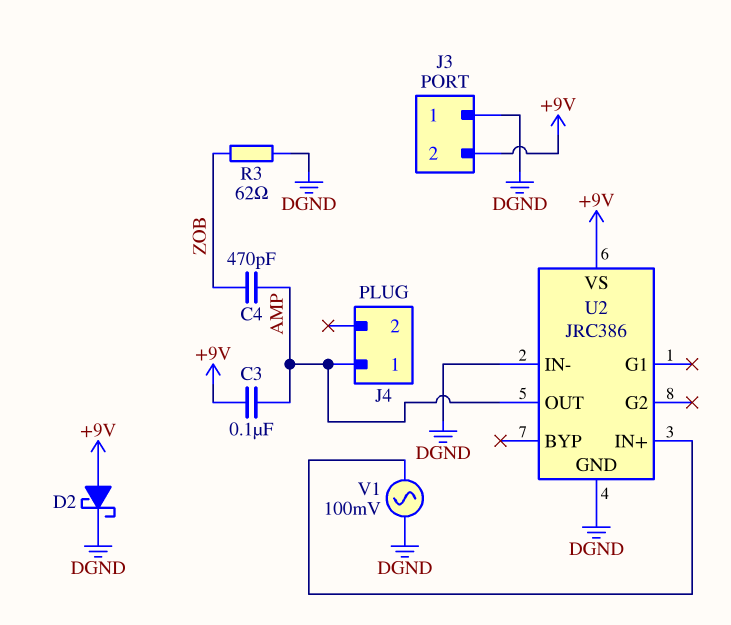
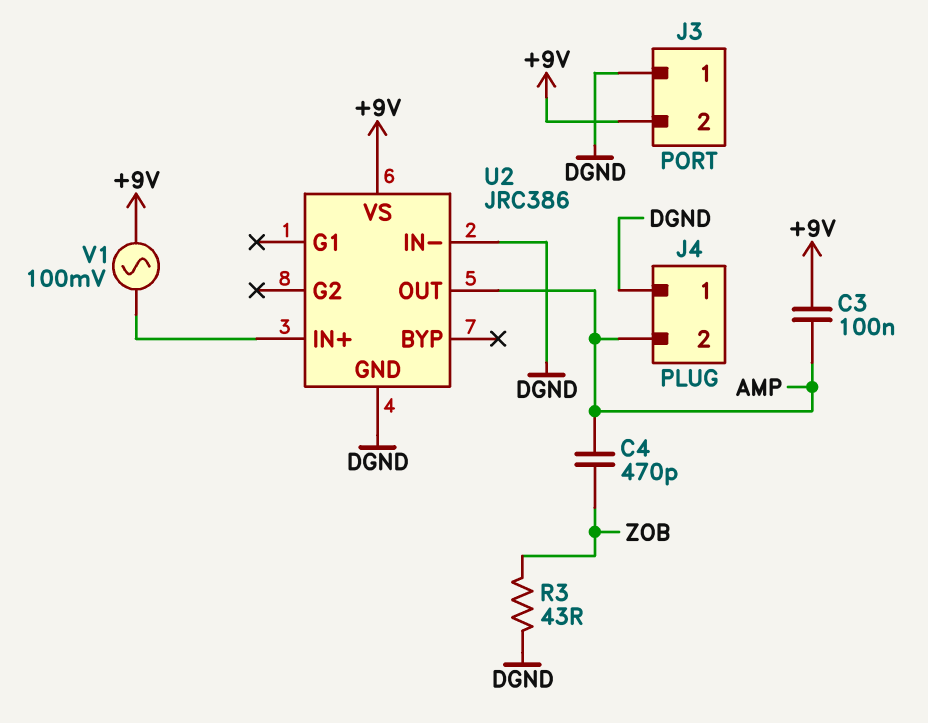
D2: schottky (A +9V, K DGND) -> none
J4 pin 1: AMP -> DGND
J4 pin 2: none -> AMP
R3: 62 (DGND, ZOB) -> 43 (DGND, ZOB)
V1: AC 100mV (DGND, U2/IN+) -> AC 100mV (+9V, U2/IN+)

